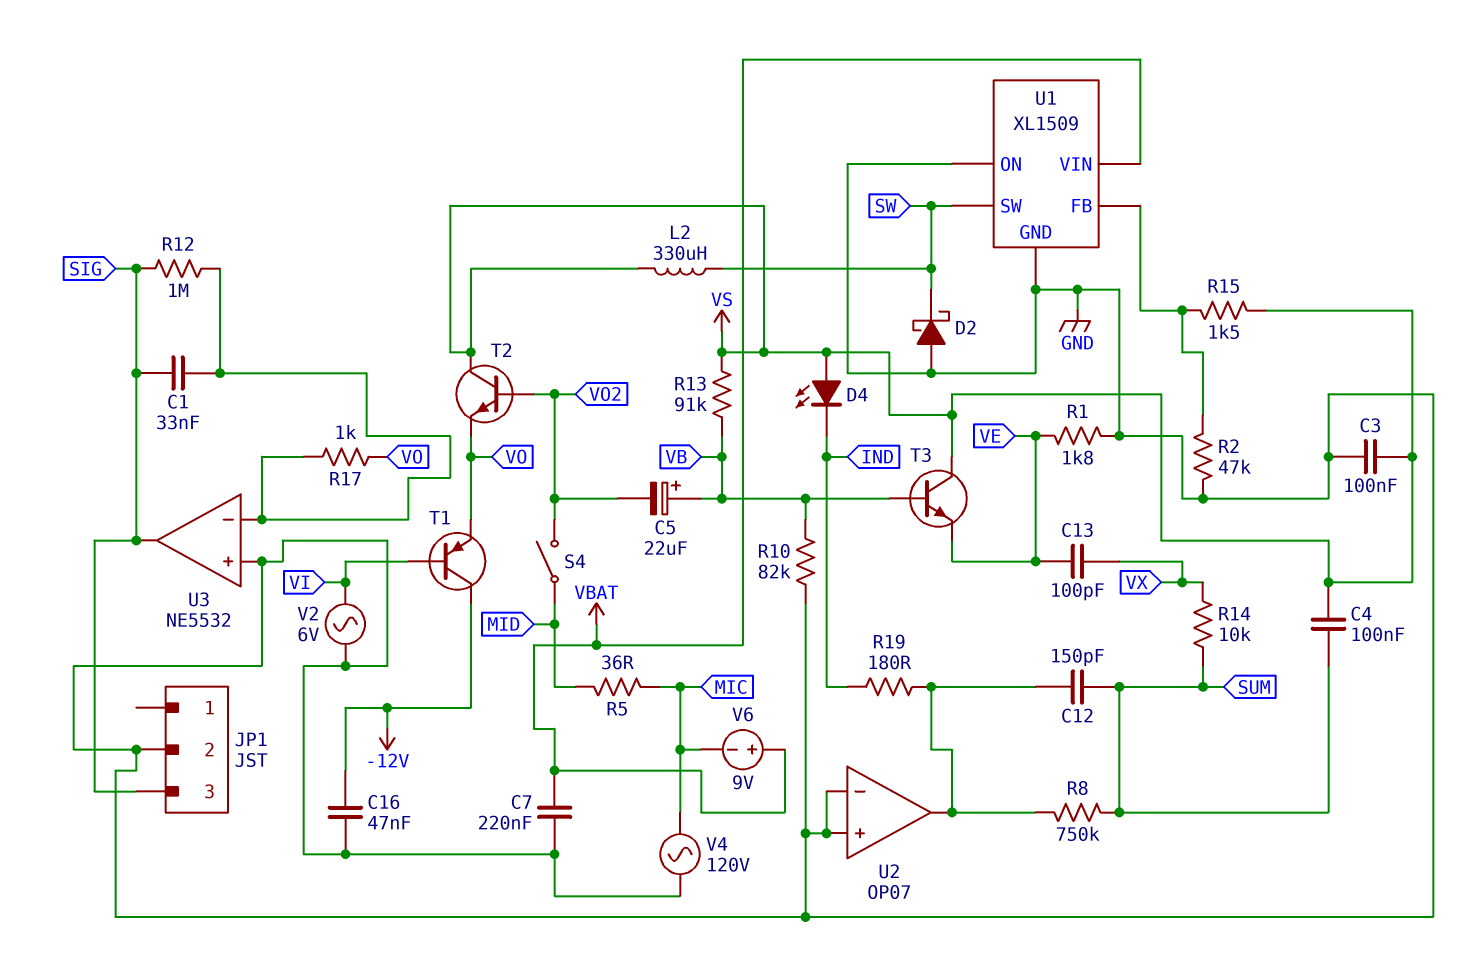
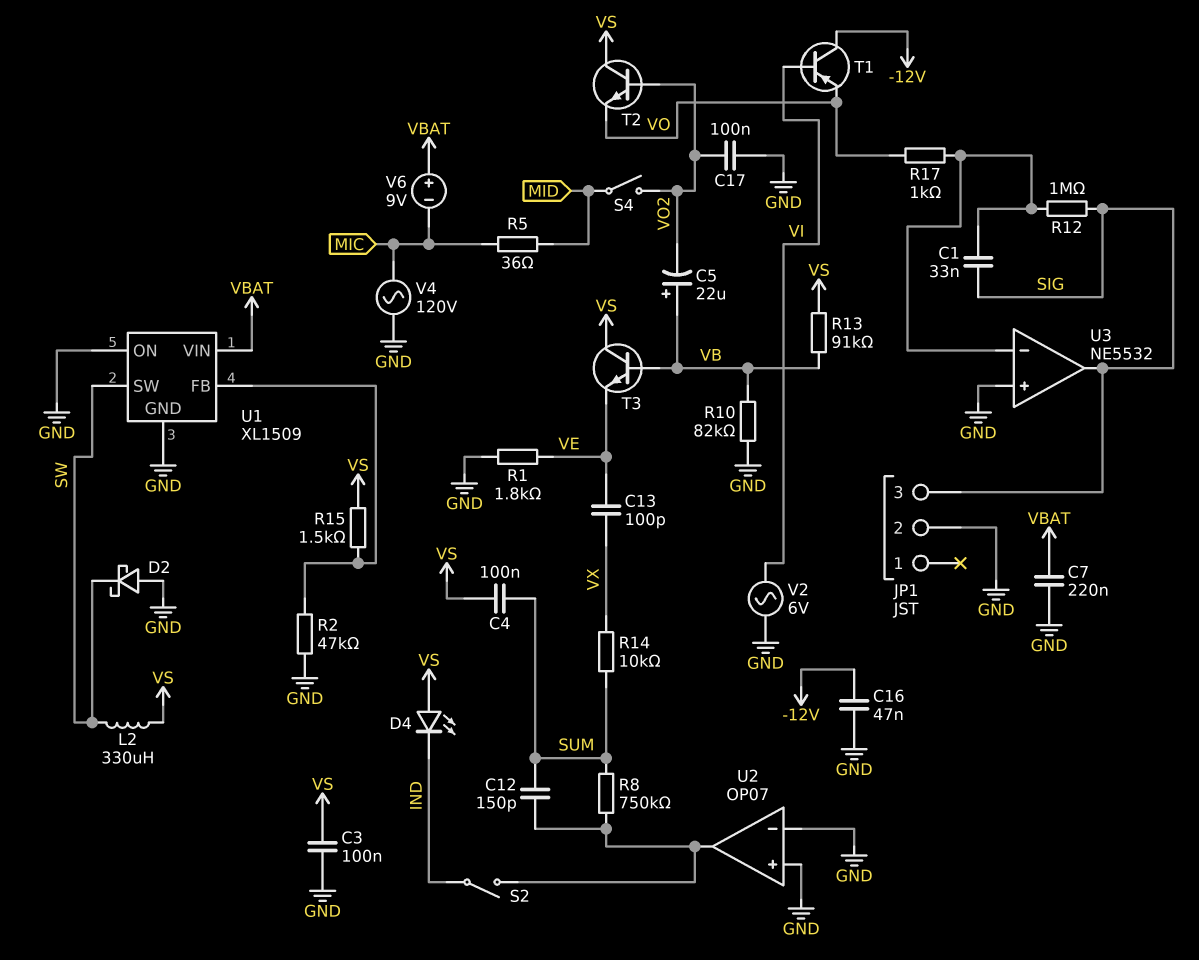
C17: none -> 100nF (GND, VO2)
R19: 180 (IND, U2/out) -> none
S2: none -> switch (IND, U2/out)

